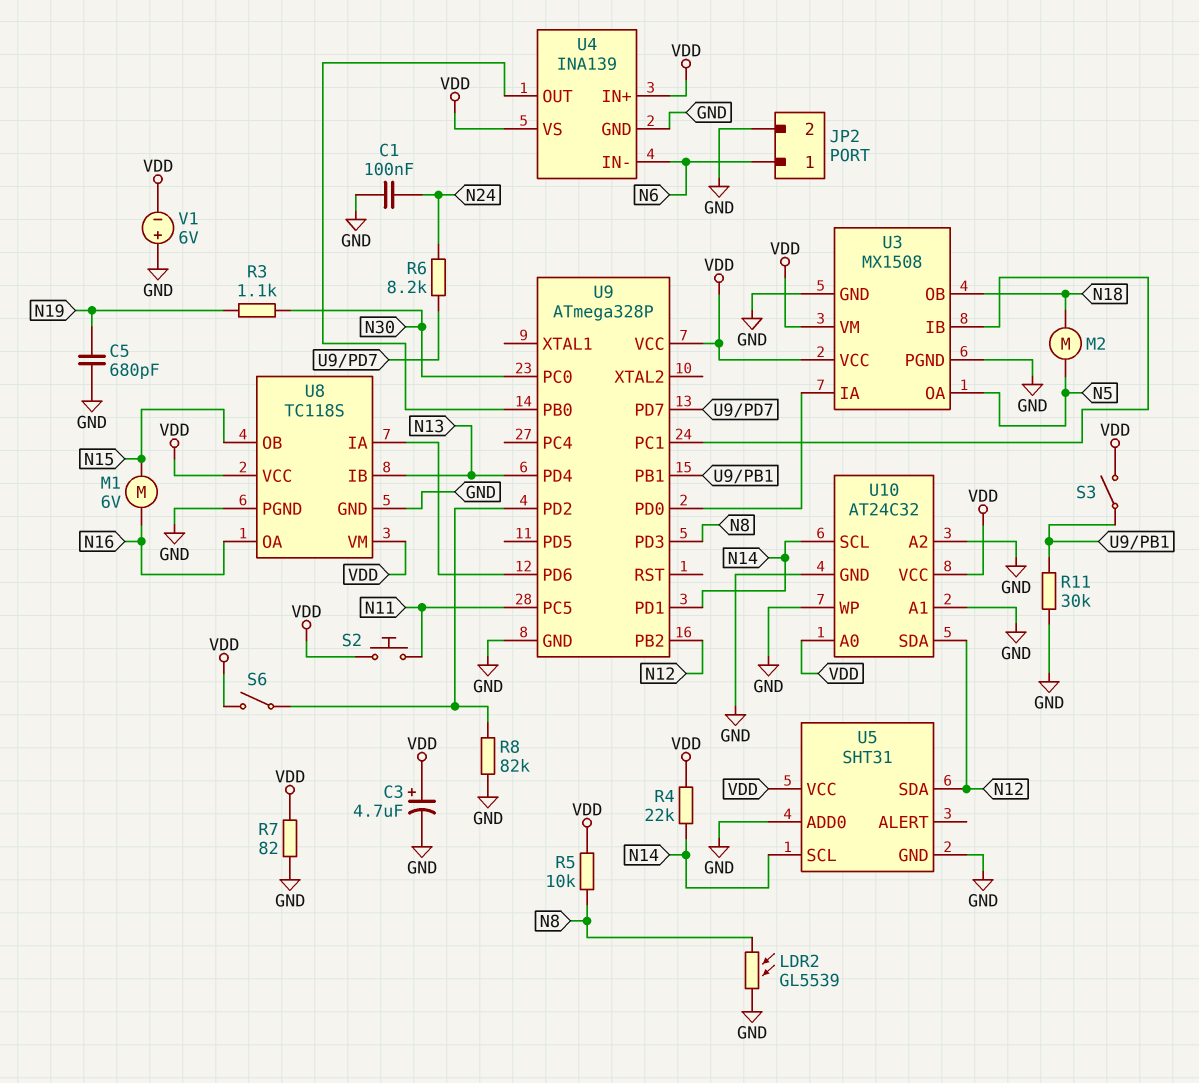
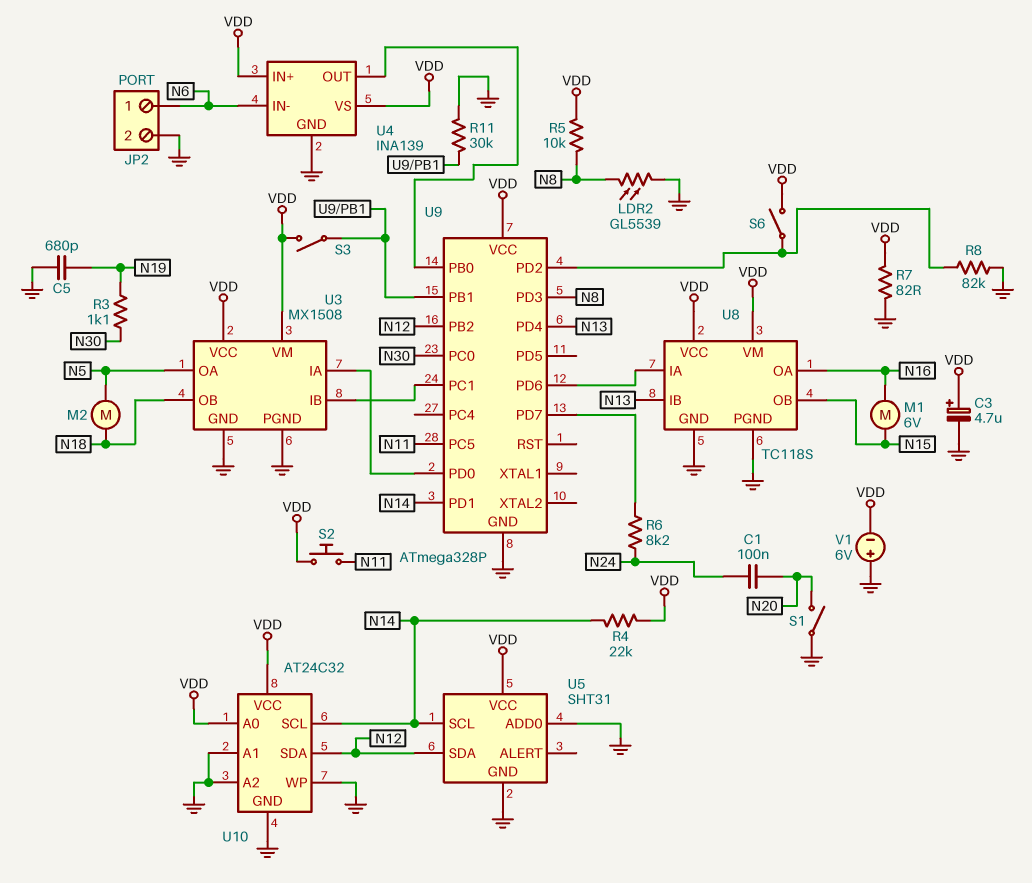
C1: 100nF (GND, N24) -> 100nF (N20, N24)
S1: none -> switch (GND, N20)

